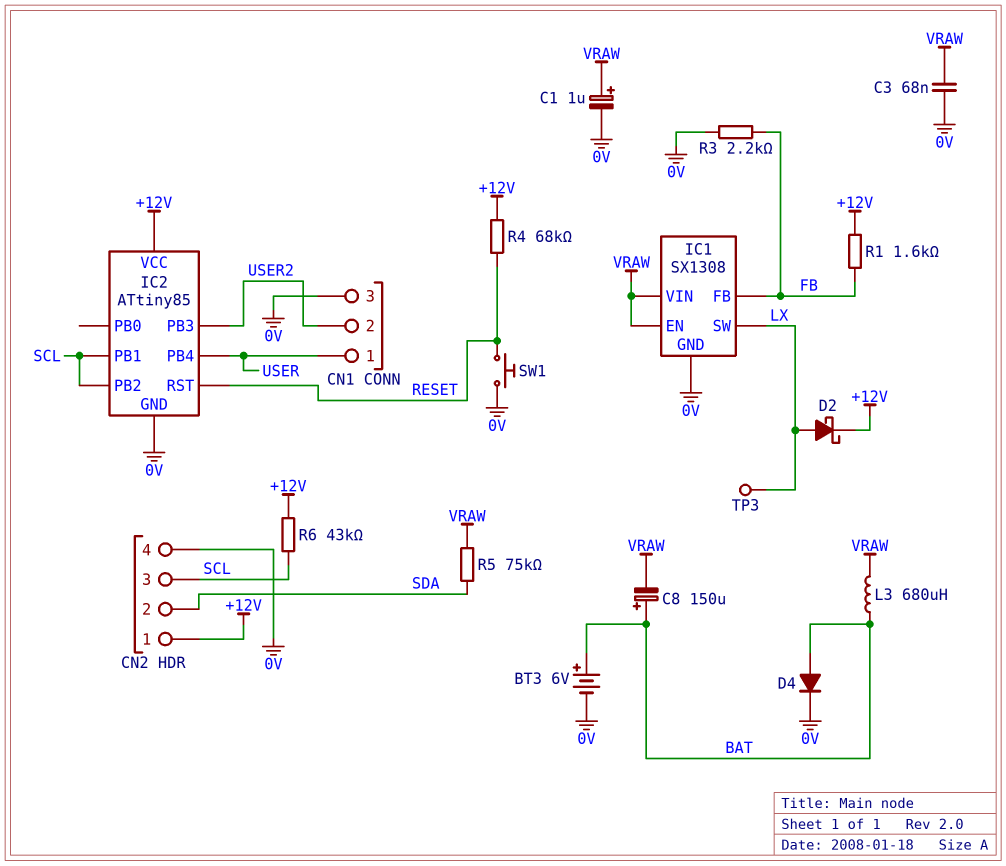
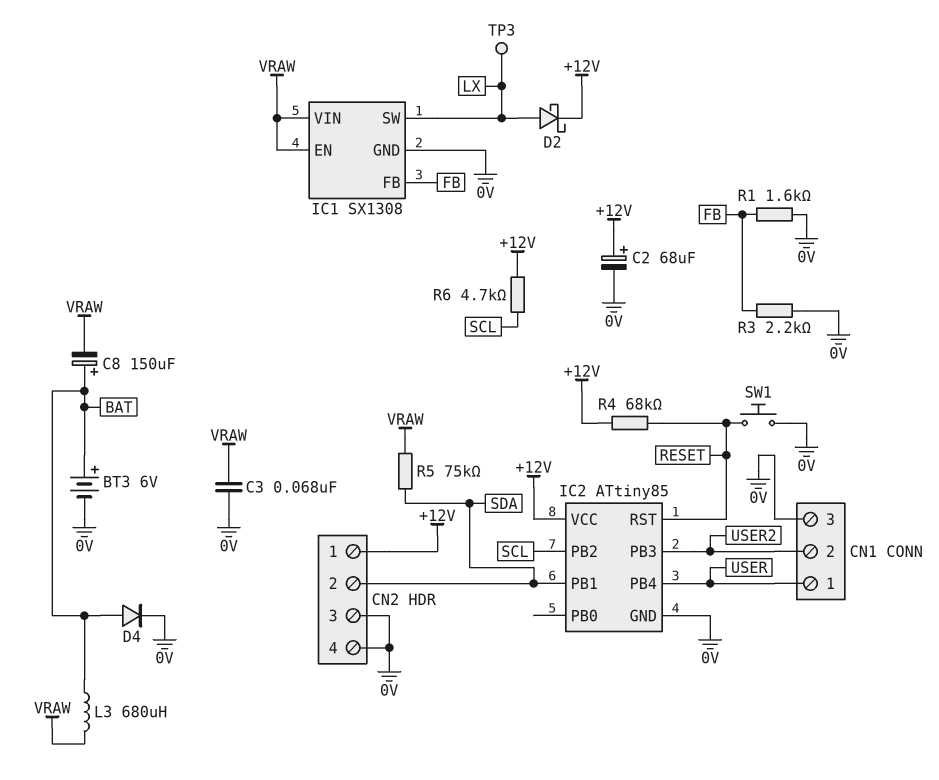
C1: 1uF (plus VRAW, minus 0V) -> none
C2: none -> 68uF (plus +12V, minus 0V)
CN2 pin 3: SCL -> 0V
IC2 pin PB1: SCL -> SDA
R1: 1.6k (+12V, FB) -> 1.6k (0V, FB)
R6: 43k (+12V, SCL) -> 4.7k (+12V, SCL)

